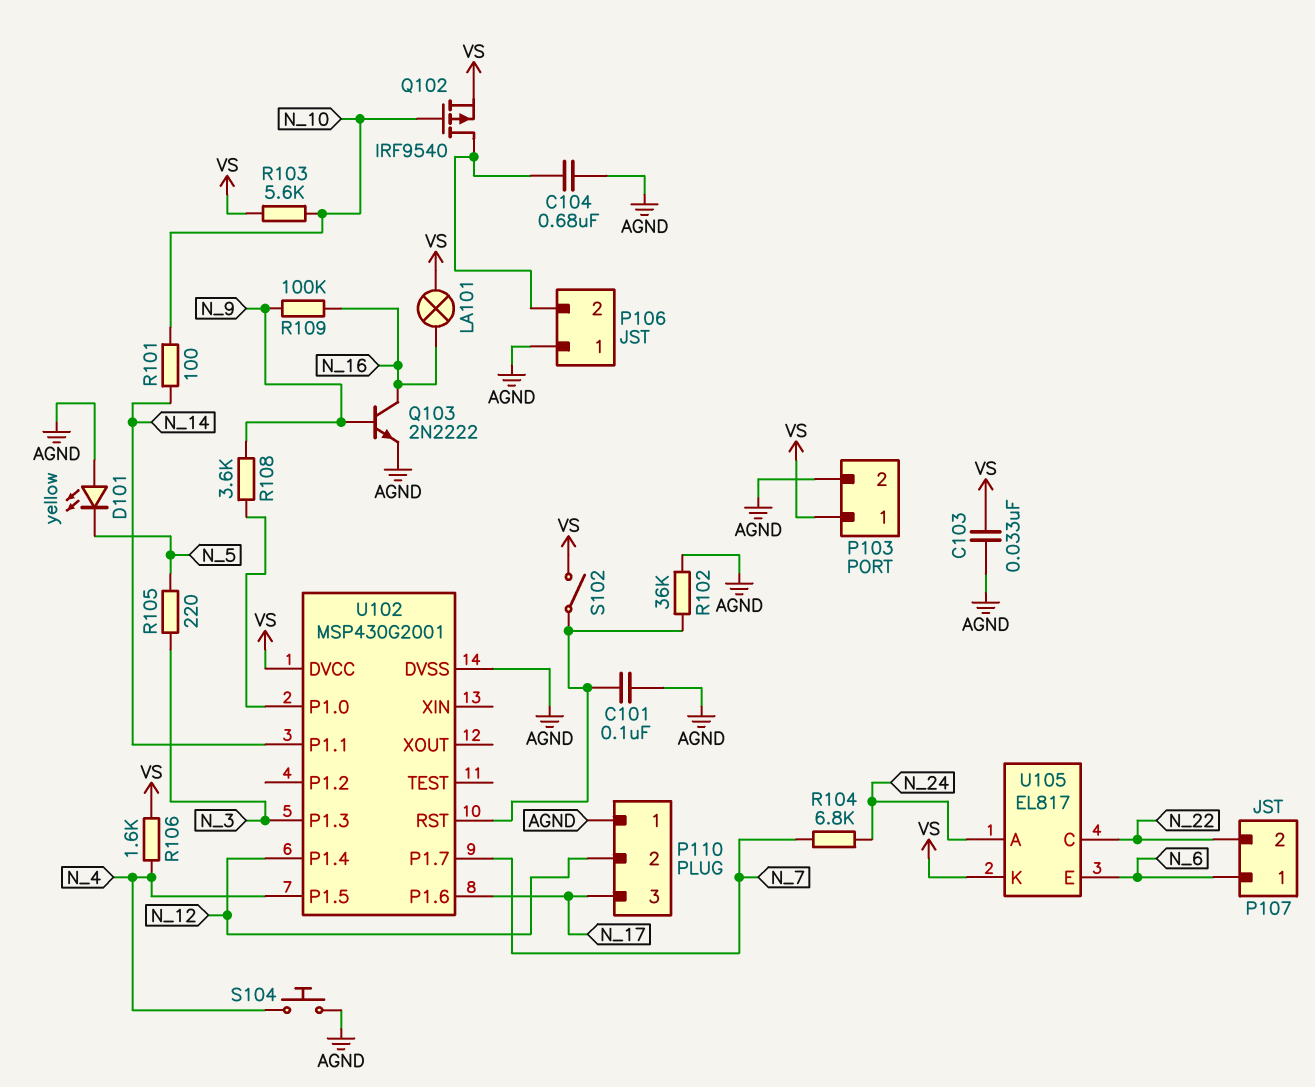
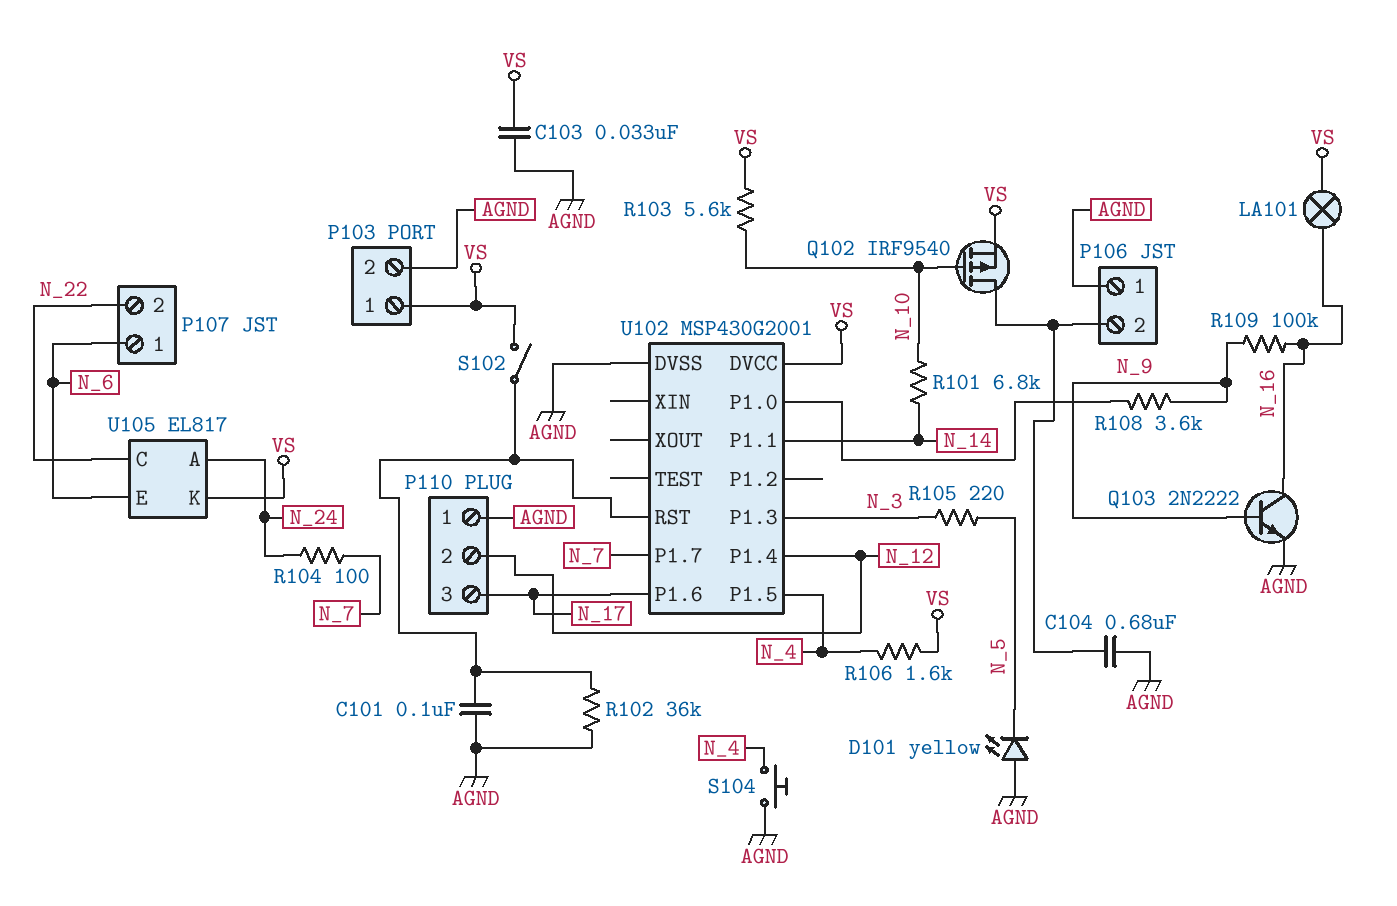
R101: 100 (N_10, N_14) -> 6.8k (N_10, N_14)
R104: 6.8k (N_7, N_24) -> 100 (N_7, N_24)

